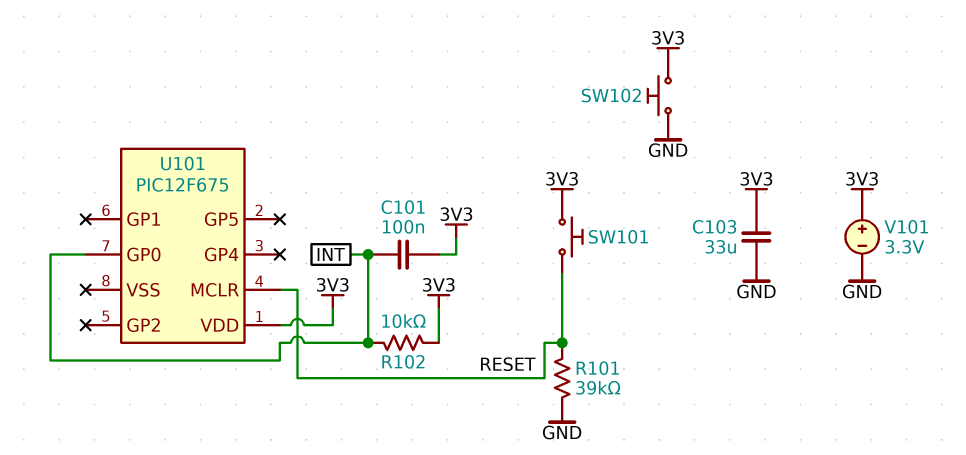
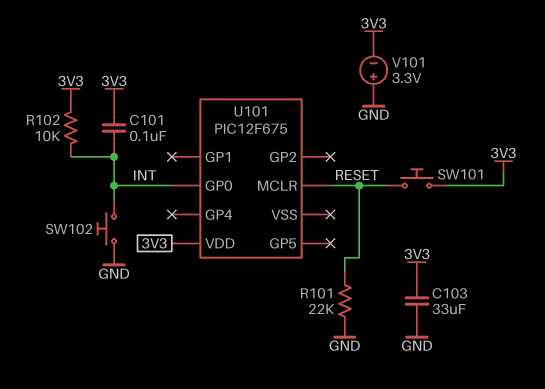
R101: 39k (GND, RESET) -> 22k (GND, RESET)
SW102: button (3V3, GND) -> button (GND, INT)
V101: 3.3V (plus 3V3, minus GND) -> 3.3V (plus GND, minus 3V3)

